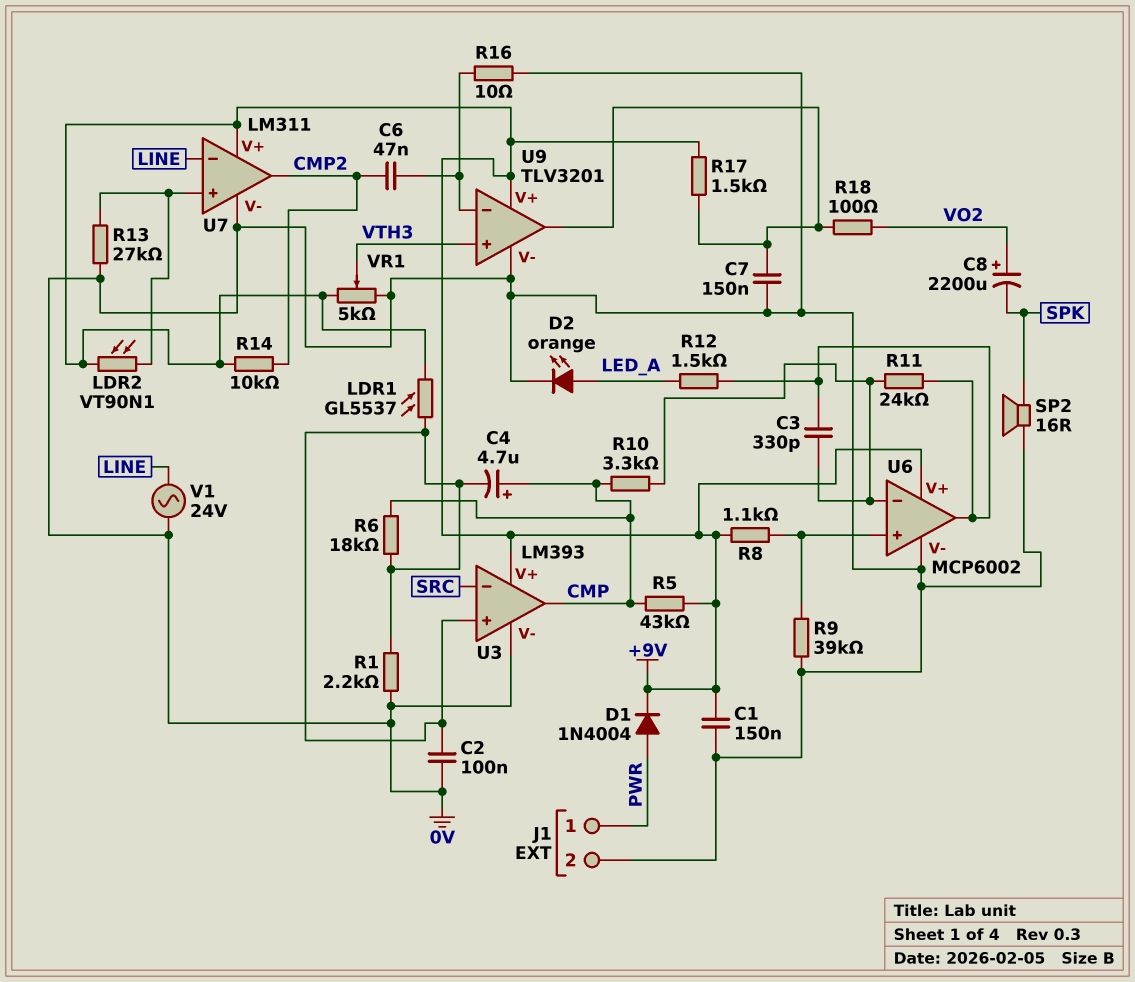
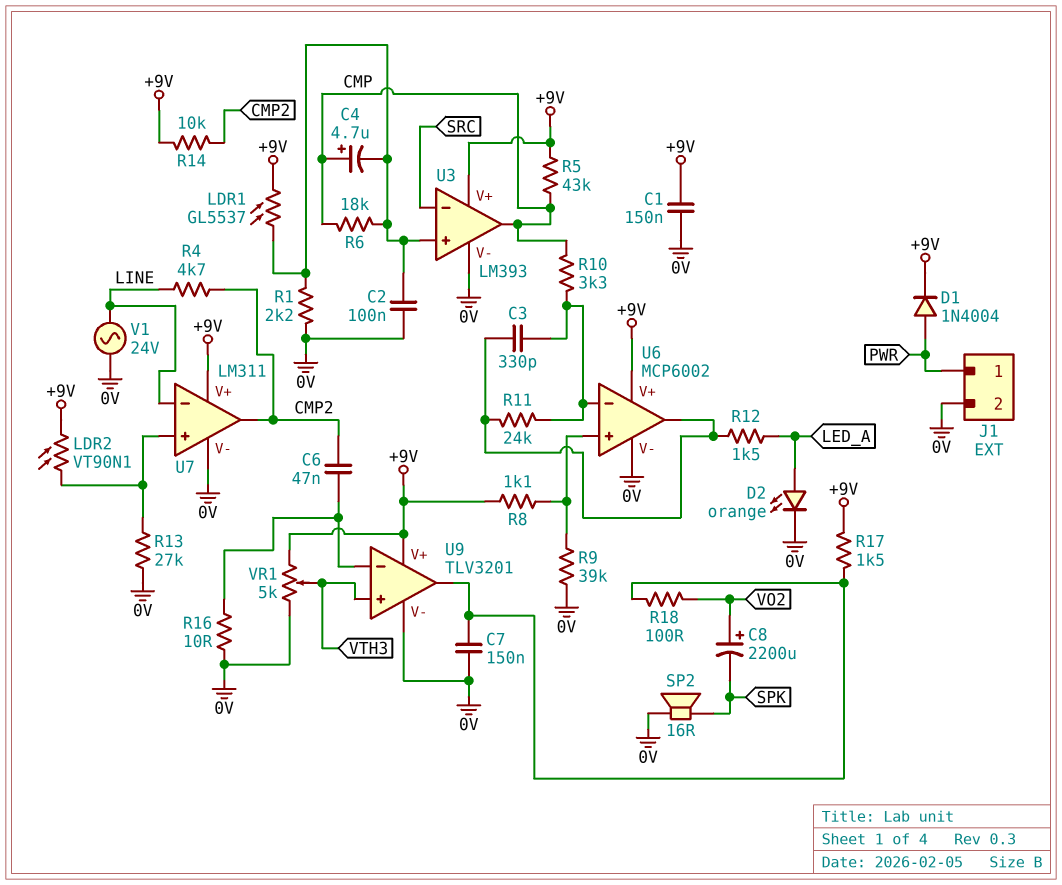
R4: none -> 4.7k (CMP2, LINE)

